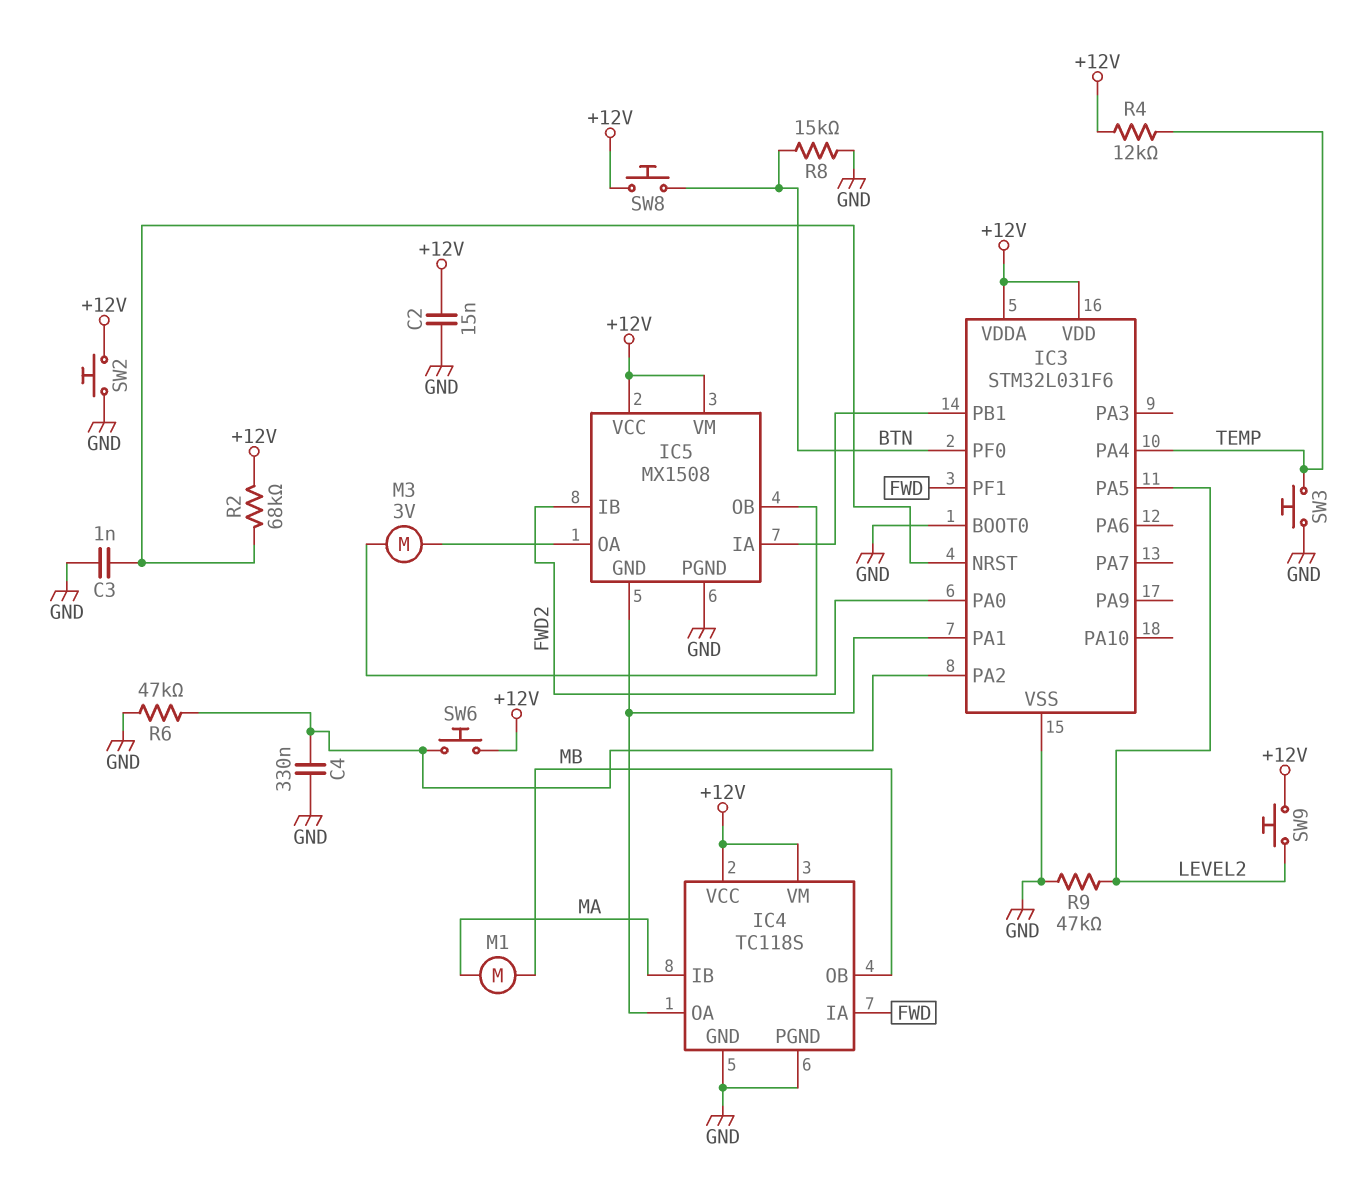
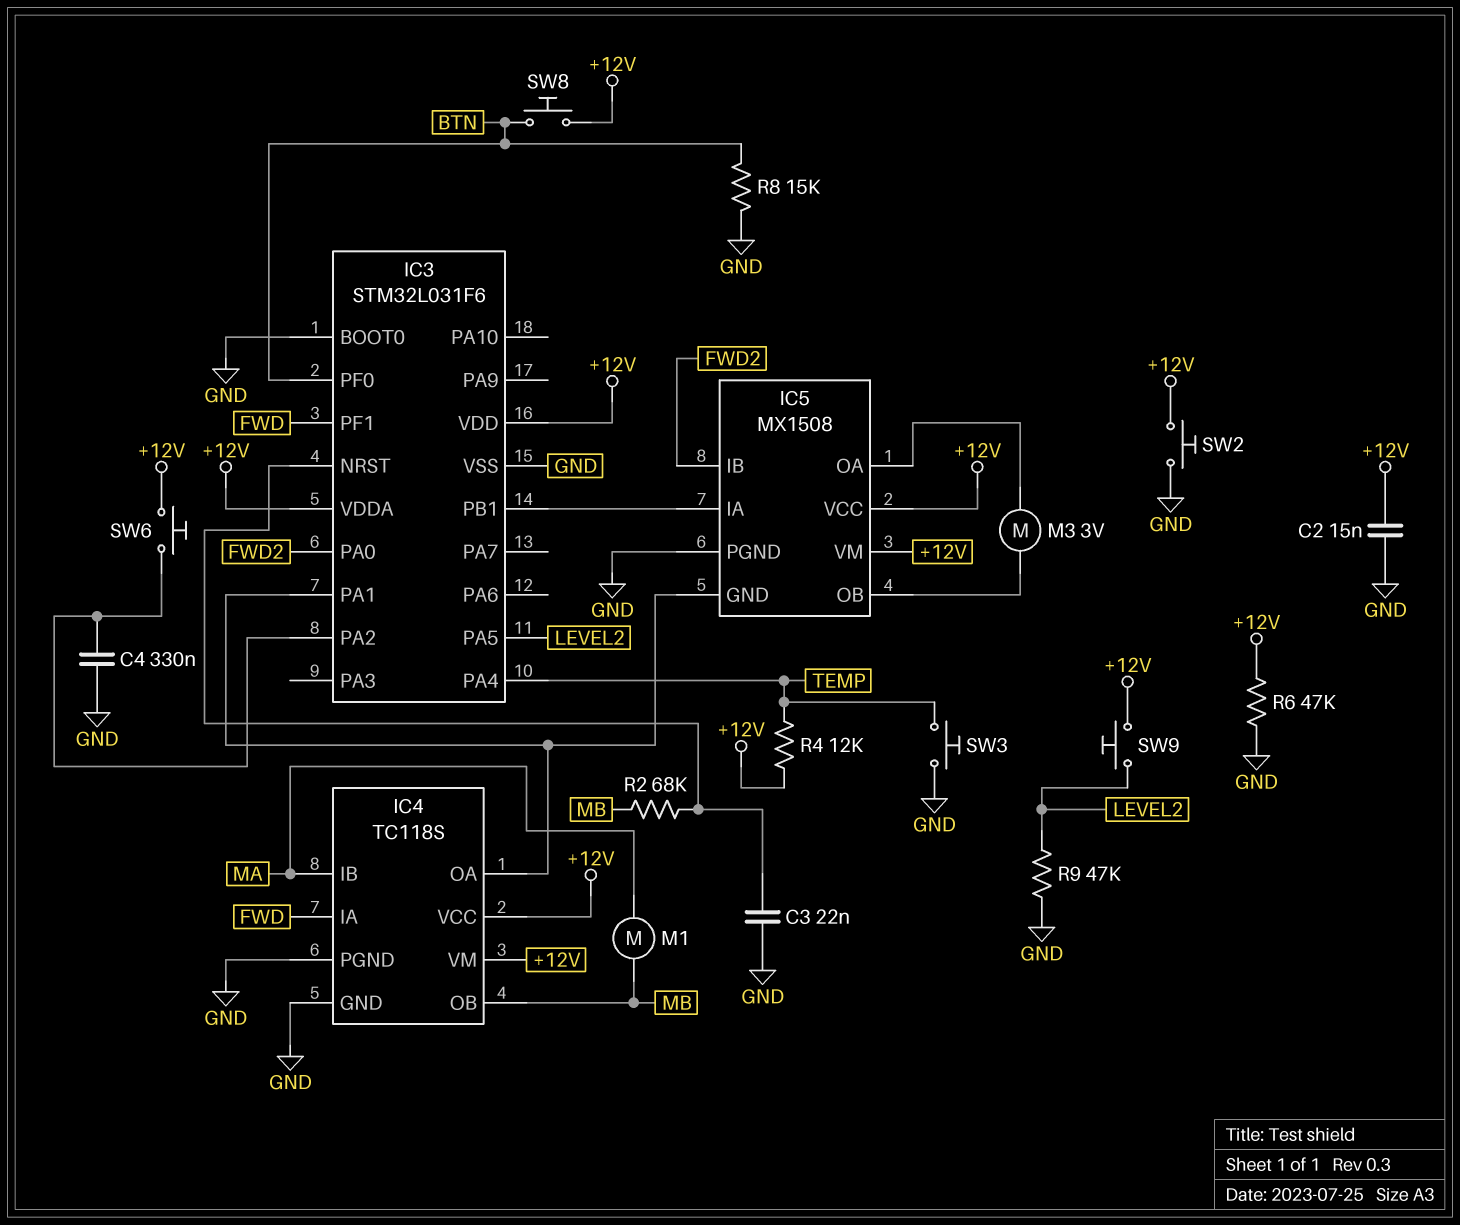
C3: 1nF (GND, IC3/NRST) -> 22nF (GND, IC3/NRST)
R2: 68k (+12V, IC3/NRST) -> 68k (IC3/NRST, MB)
R6: 47k (GND, IC3/PA2) -> 47k (+12V, GND)

